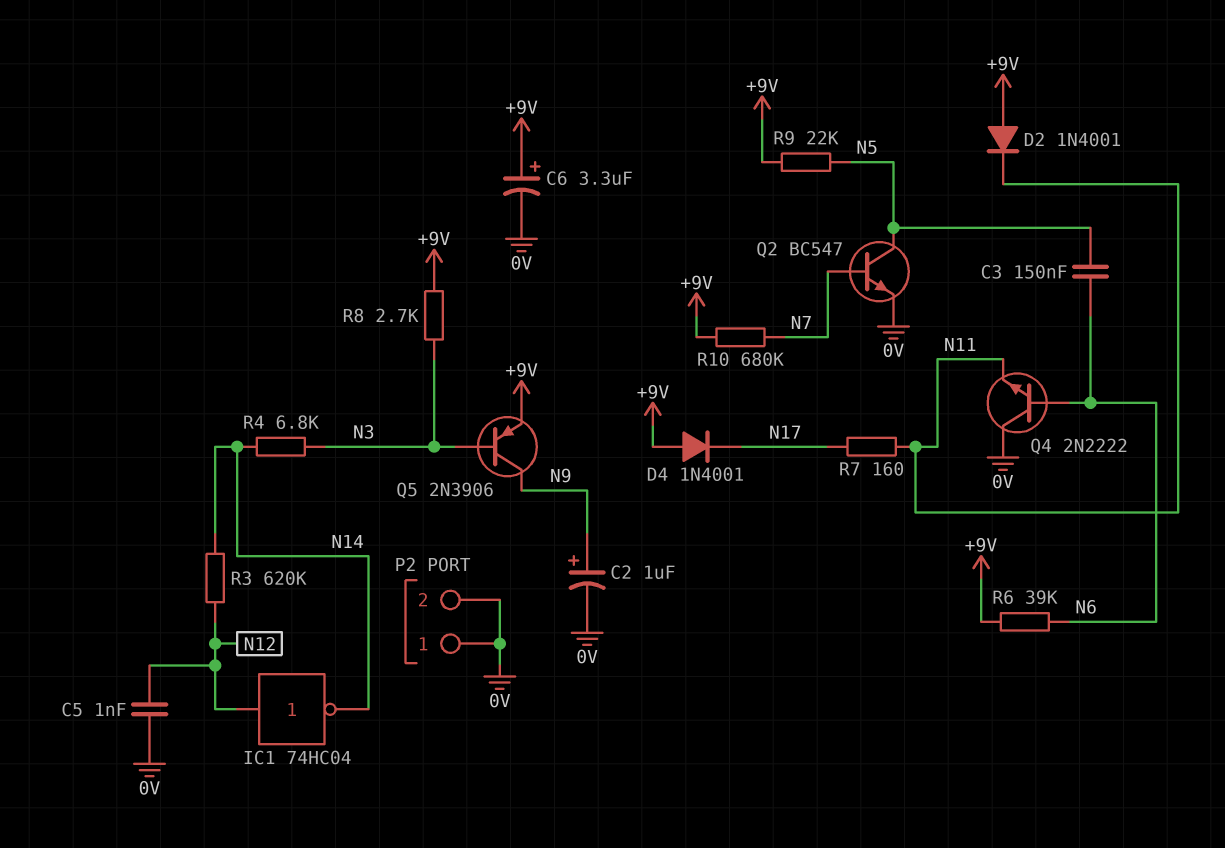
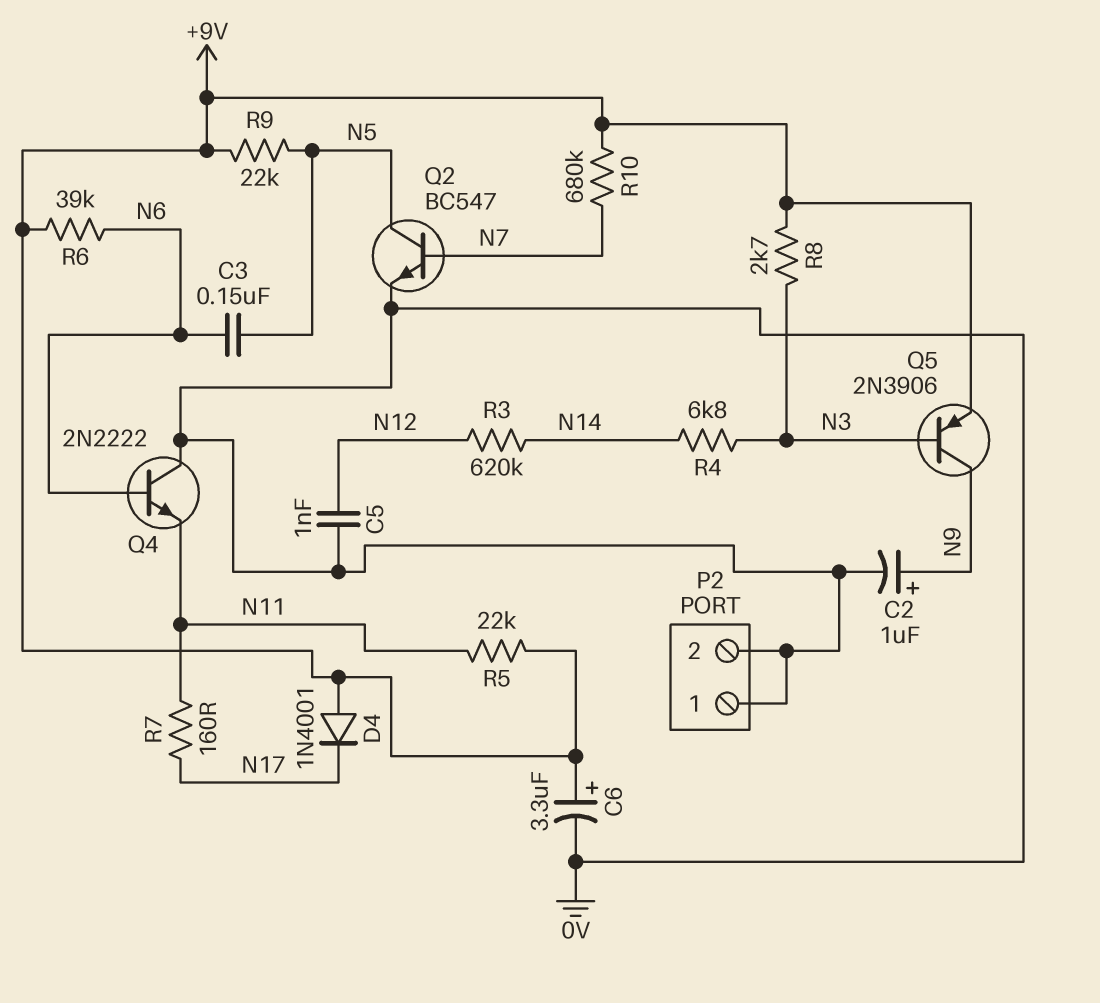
D2: diode 1N4001 (A +9V, K N11) -> none
IC1: NOT 74HC04 (in N12, out N14) -> none
R5: none -> 22k (+9V, N11)

